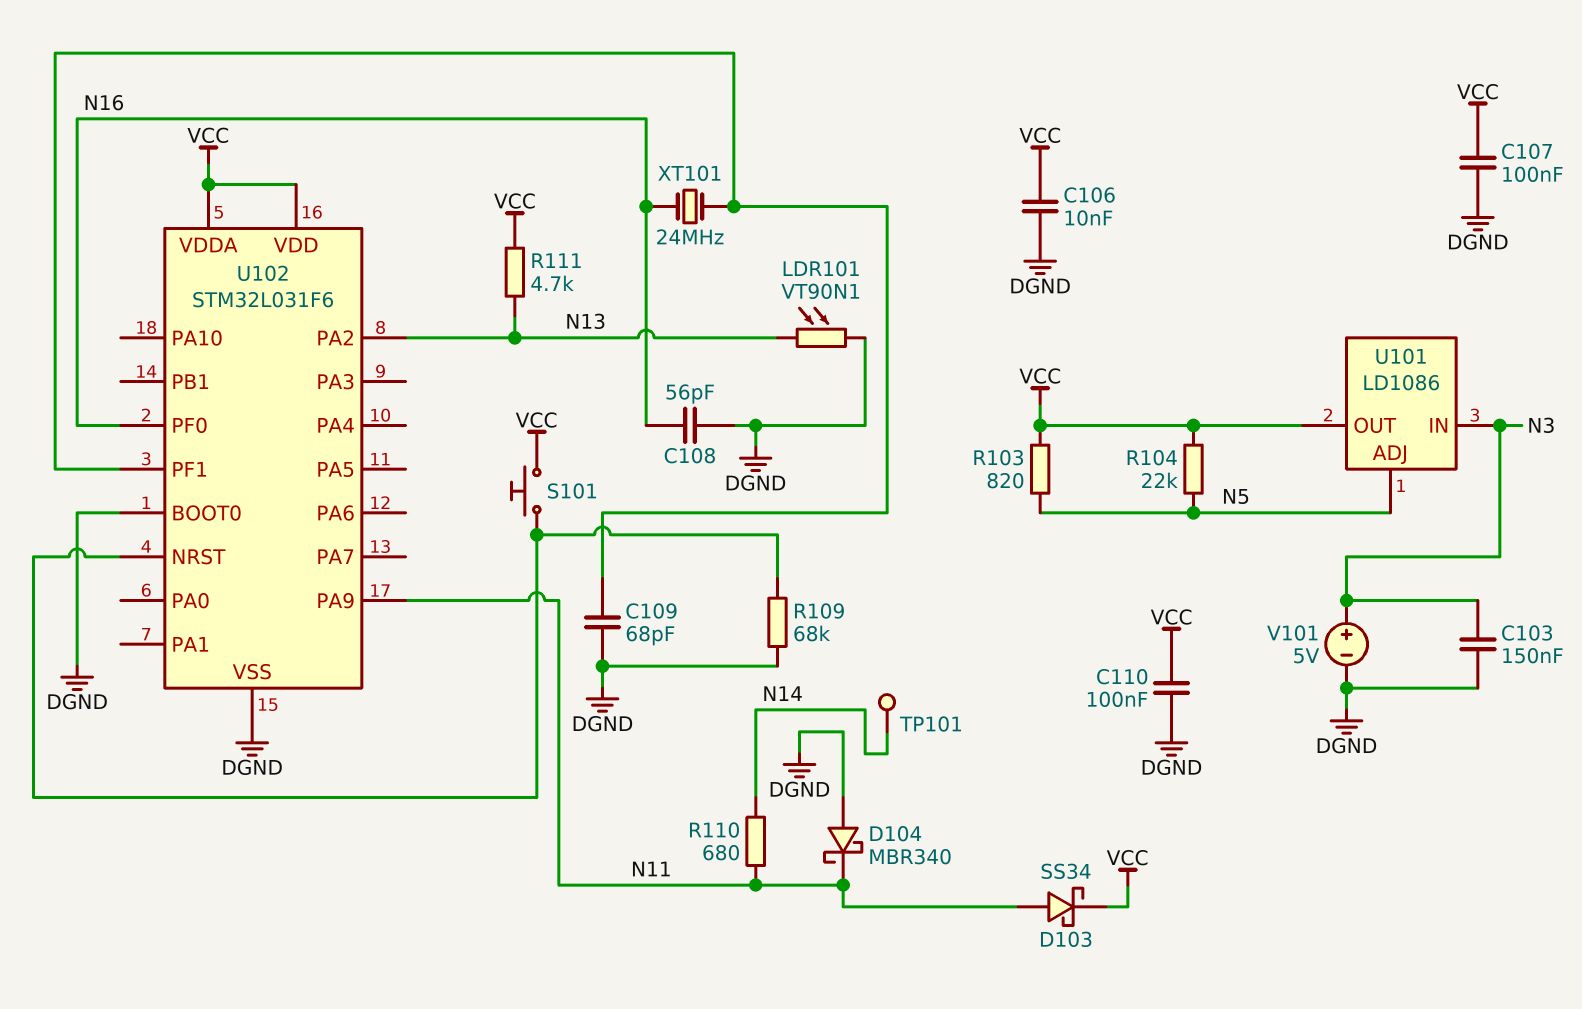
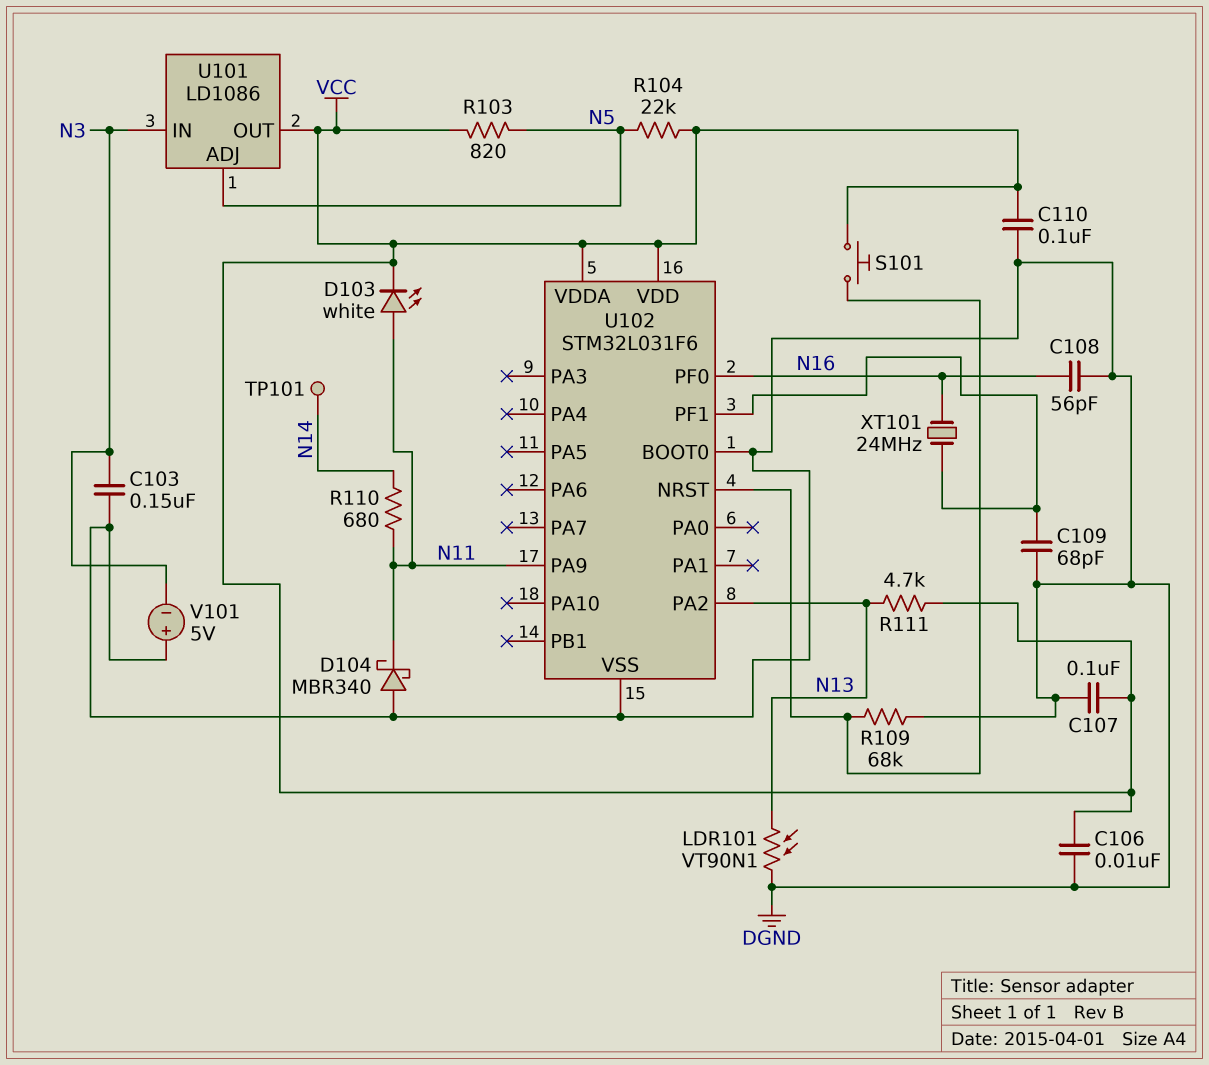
D103: schottky SS34 (A N11, K VCC) -> LED white (A N11, K VCC)
V101: 5V (plus N3, minus DGND) -> 5V (plus DGND, minus N3)

